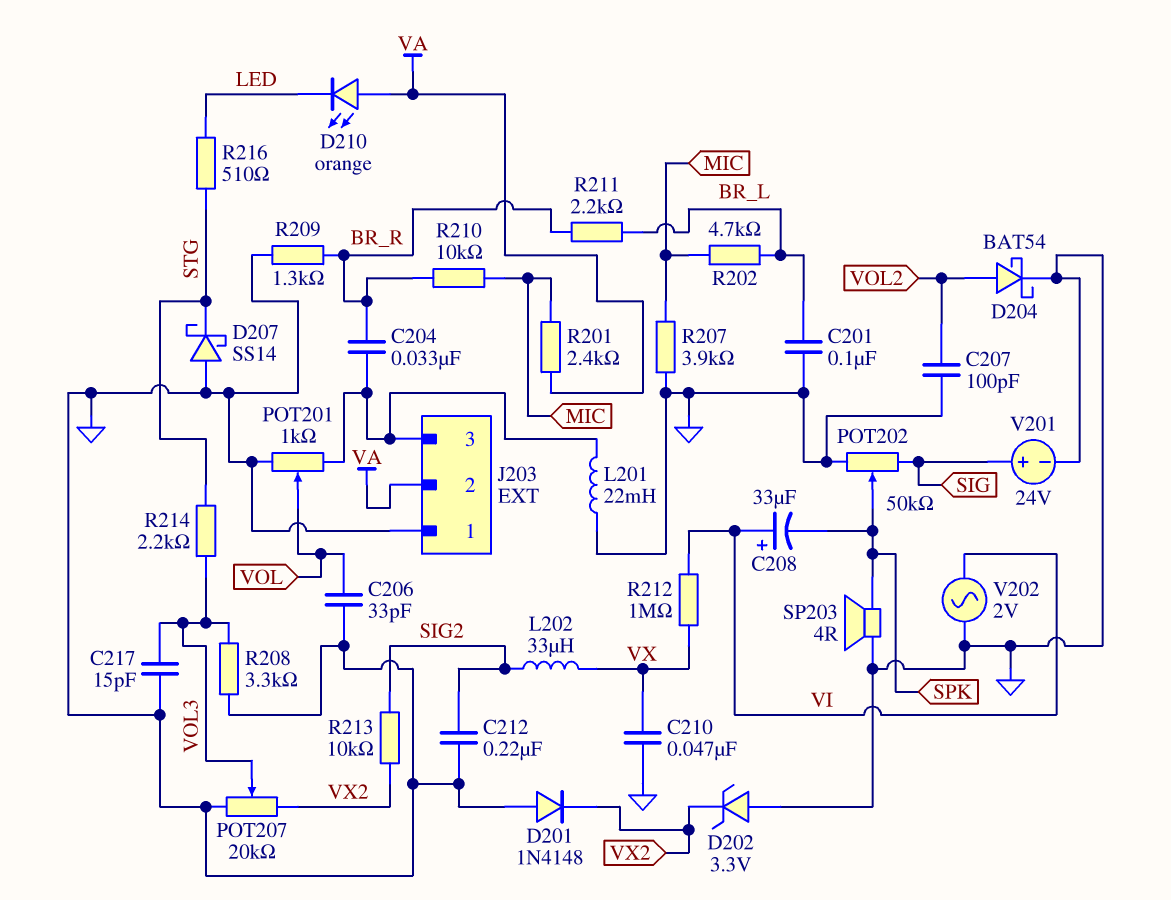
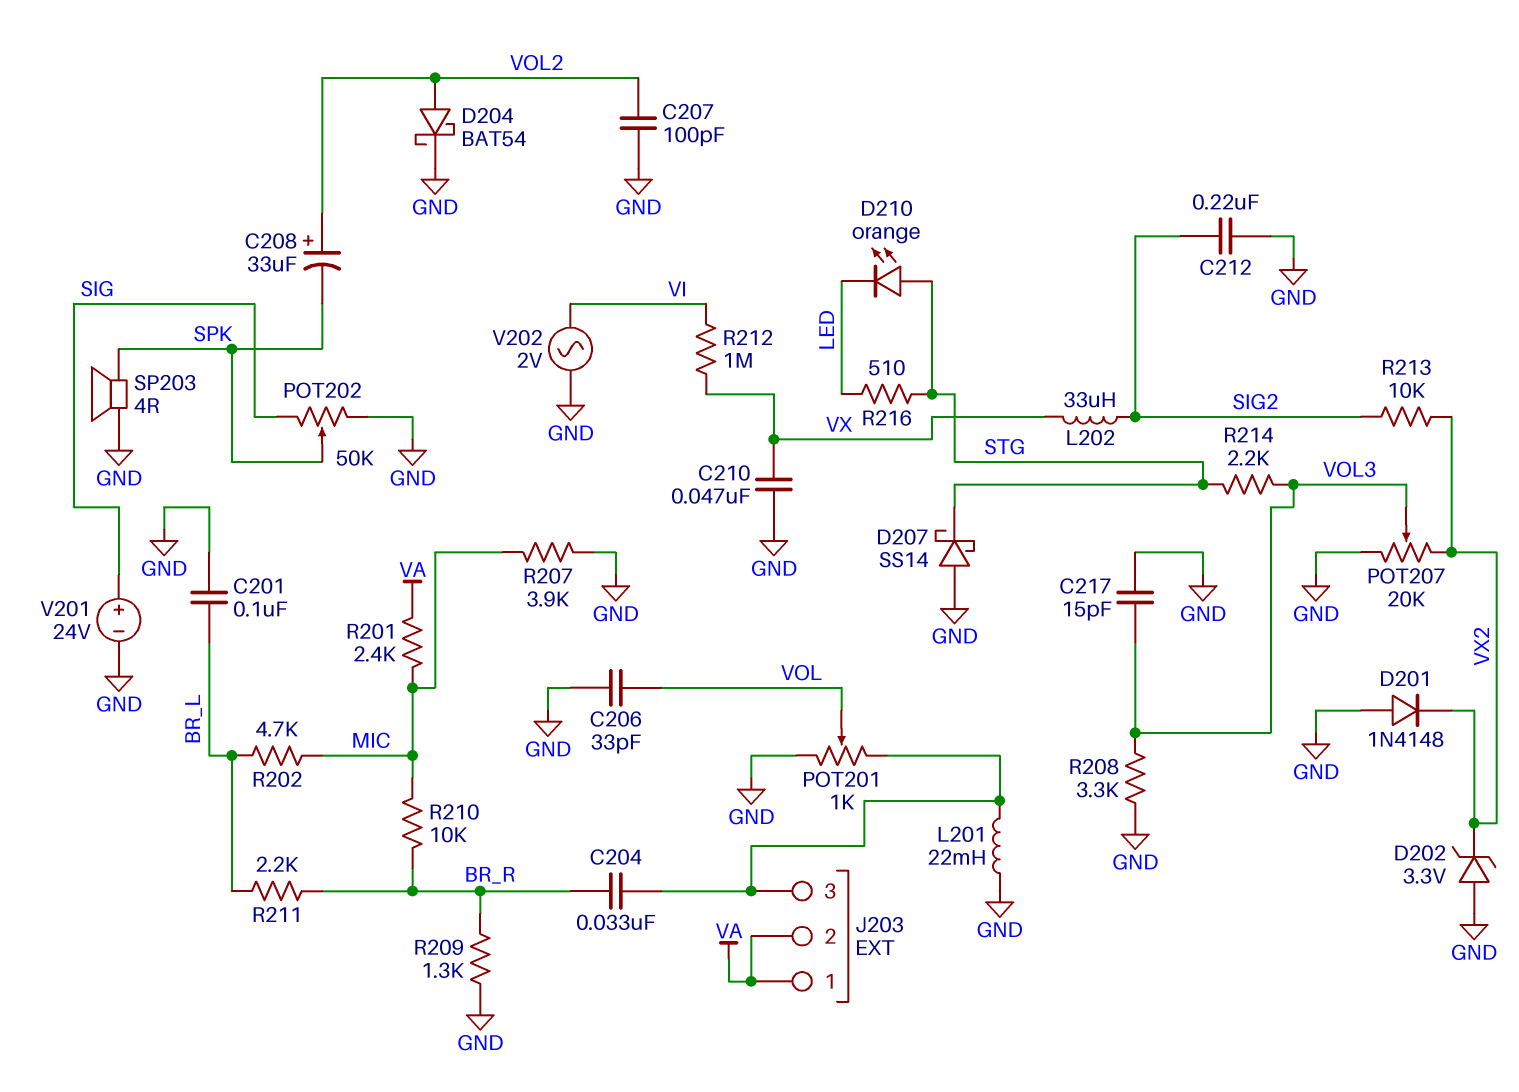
C208: 33uF (plus VI, minus SPK) -> 33uF (plus VOL2, minus SPK)
D210: LED orange (A VA, K LED) -> LED orange (A STG, K LED)
J203 pin 1: GND -> VA

